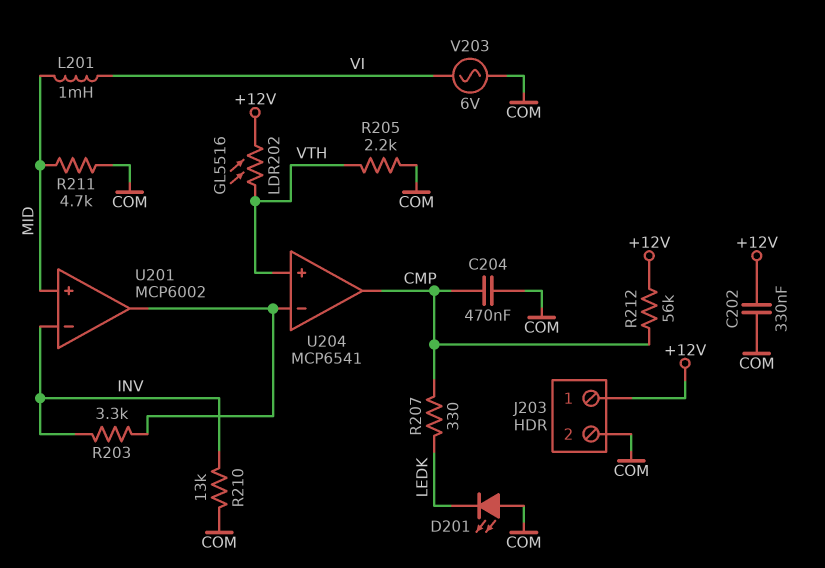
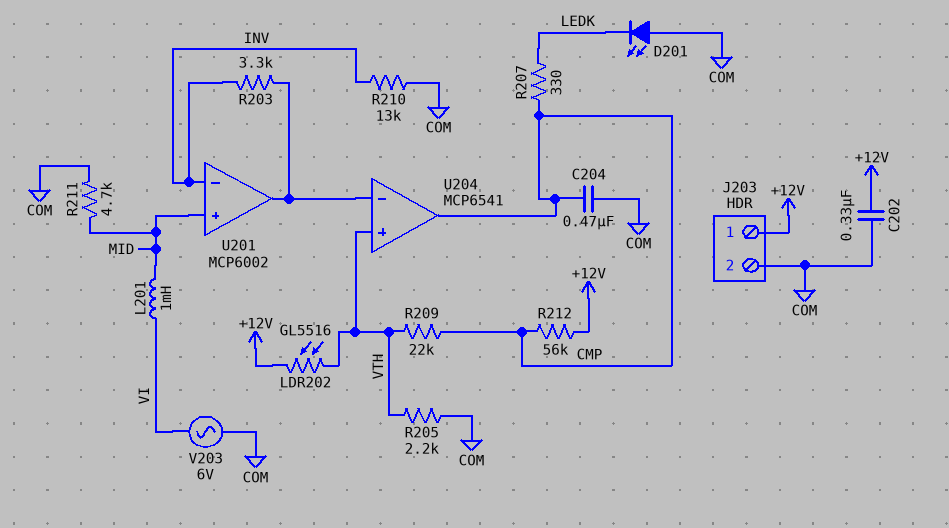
R209: none -> 22k (CMP, VTH)

